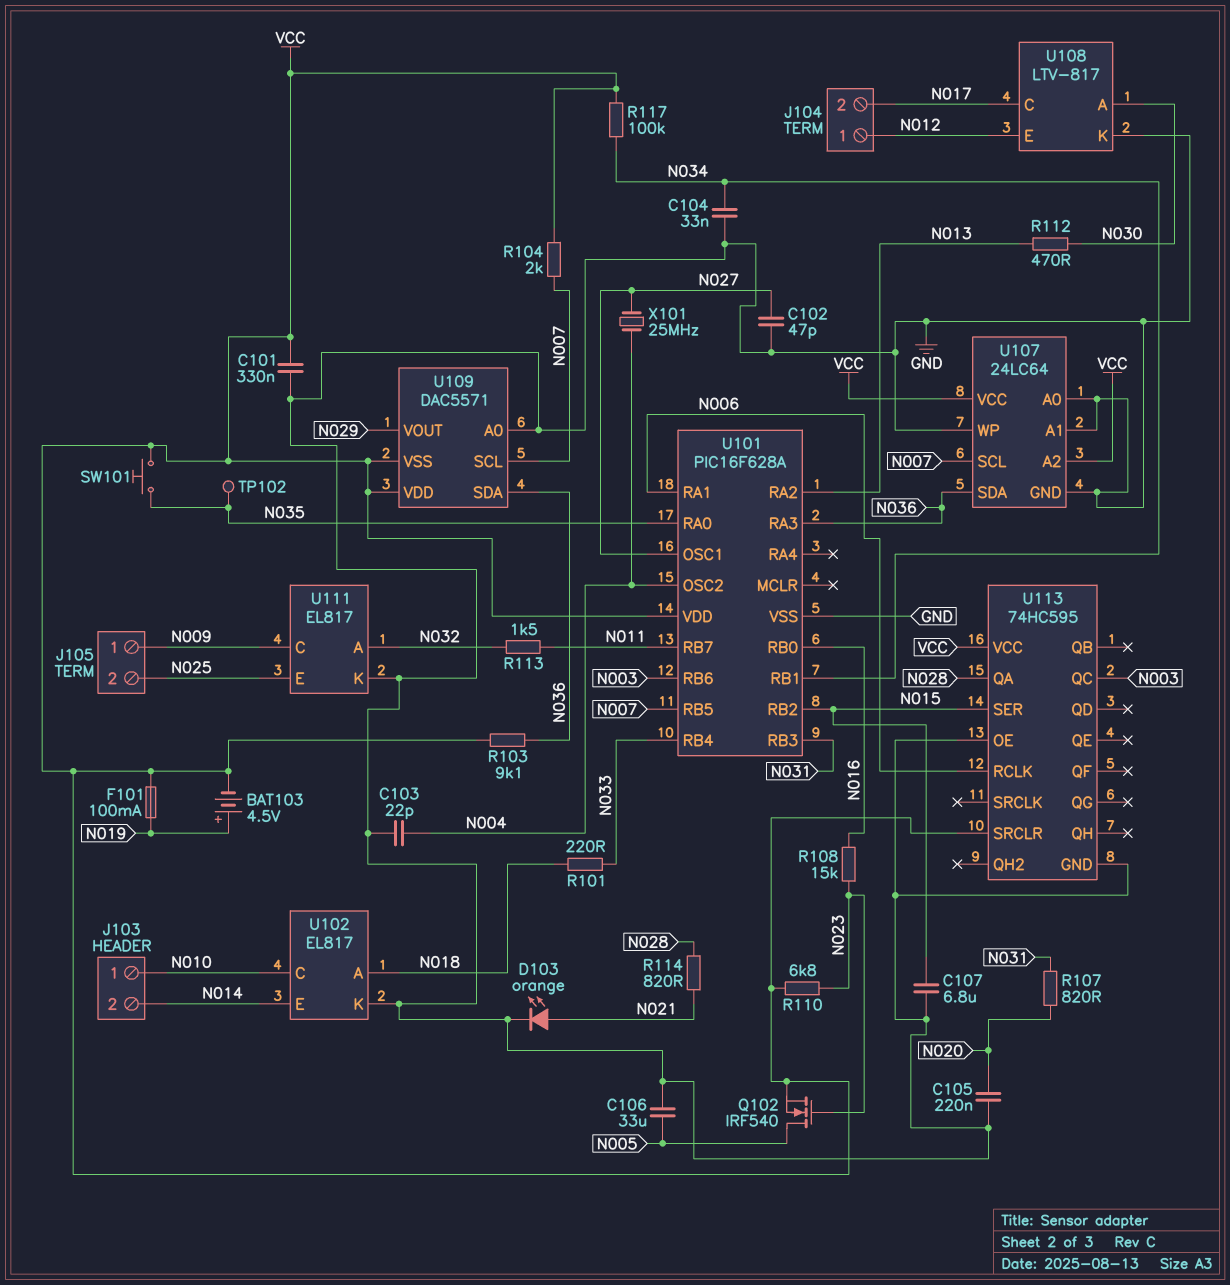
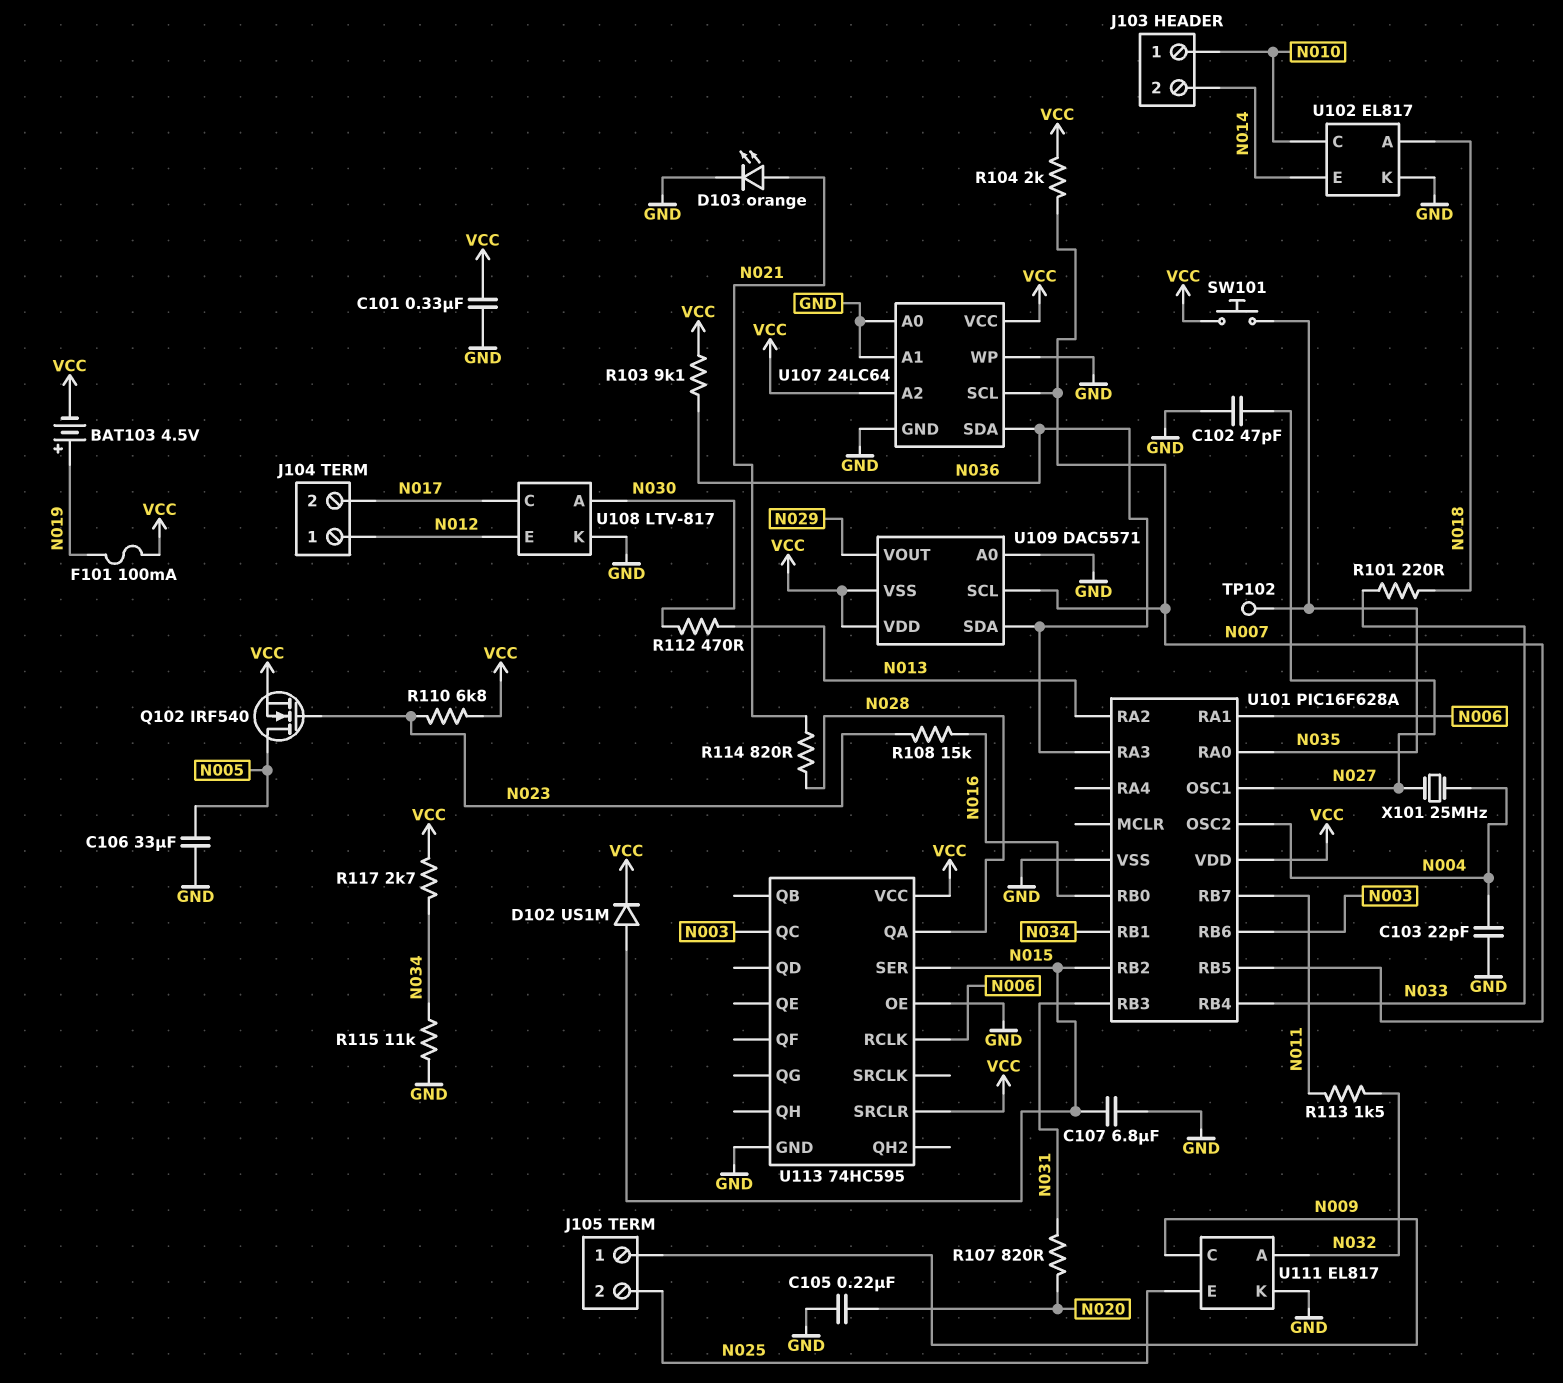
C104: 33nF (GND, N034) -> none
D102: none -> diode US1M (A N015, K VCC)
R115: none -> 11k (GND, N034)
R117: 100k (N034, VCC) -> 2.7k (N034, VCC)

